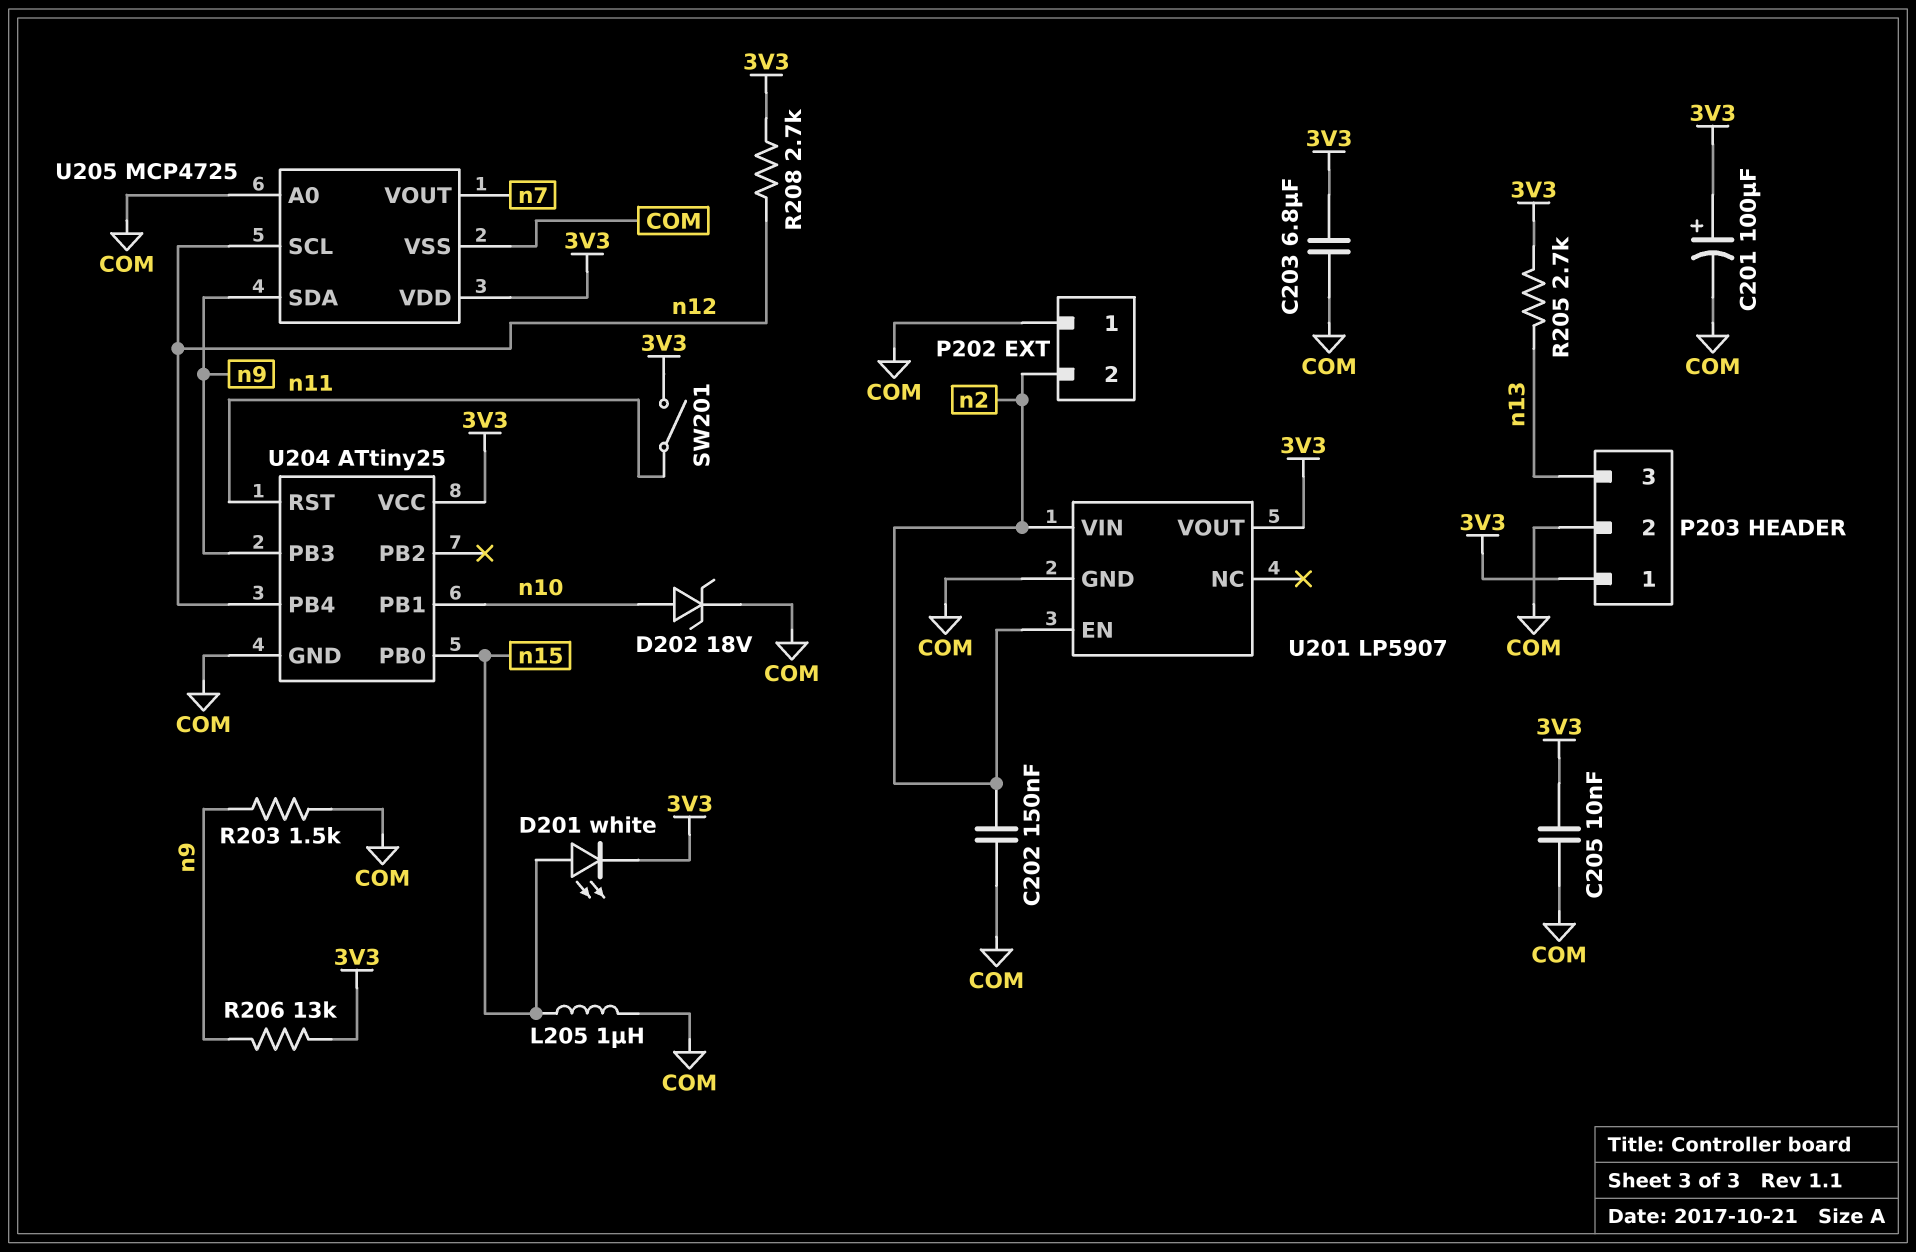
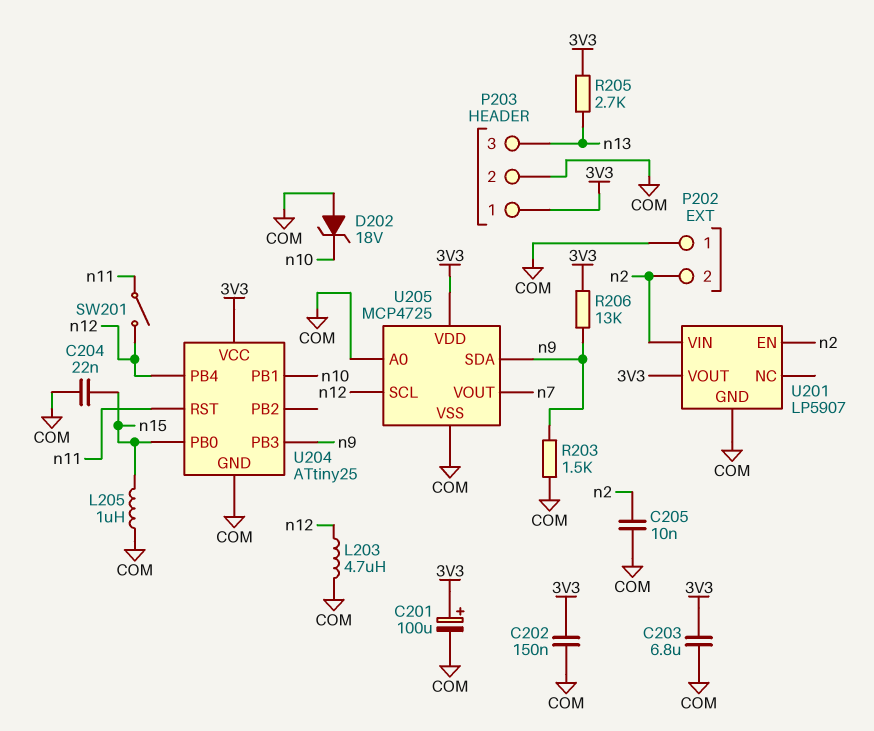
C202: 150nF (COM, n2) -> 150nF (3V3, COM)
C204: none -> 22nF (COM, n15)
C205: 10nF (3V3, COM) -> 10nF (COM, n2)
D201: LED white (A n15, K 3V3) -> none
D202: zener 18V (A n10, K COM) -> zener 18V (A COM, K n10)
L203: none -> 4.7uH (COM, n12)
R208: 2.7k (3V3, n12) -> none
SW201: switch (3V3, n11) -> switch (n11, n12)

